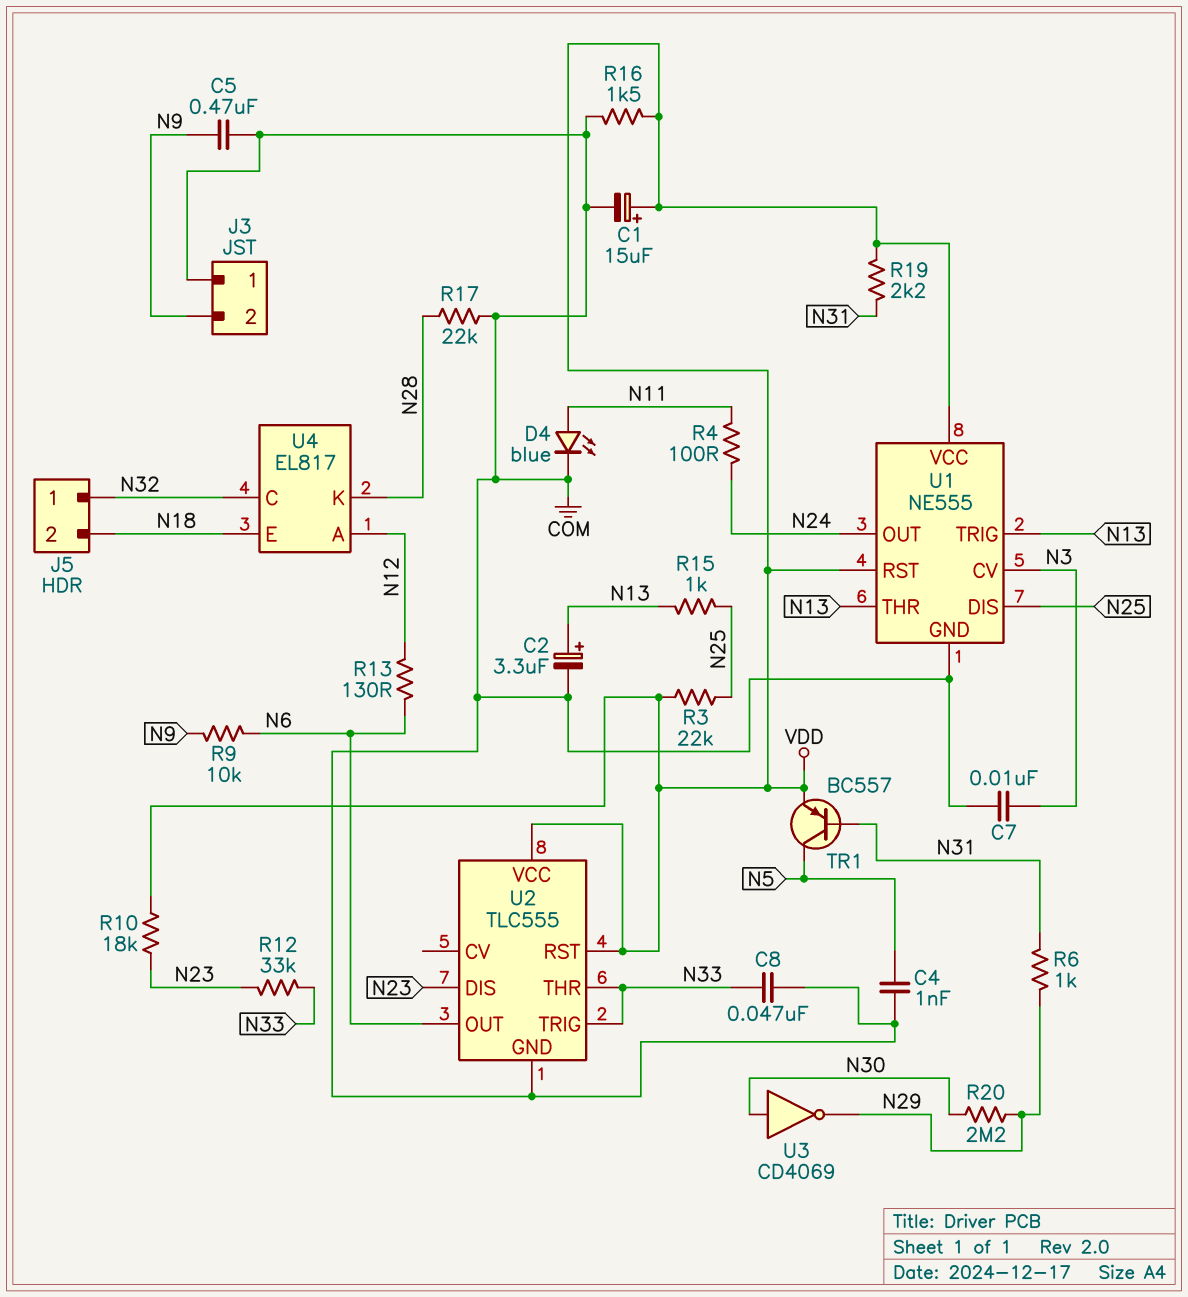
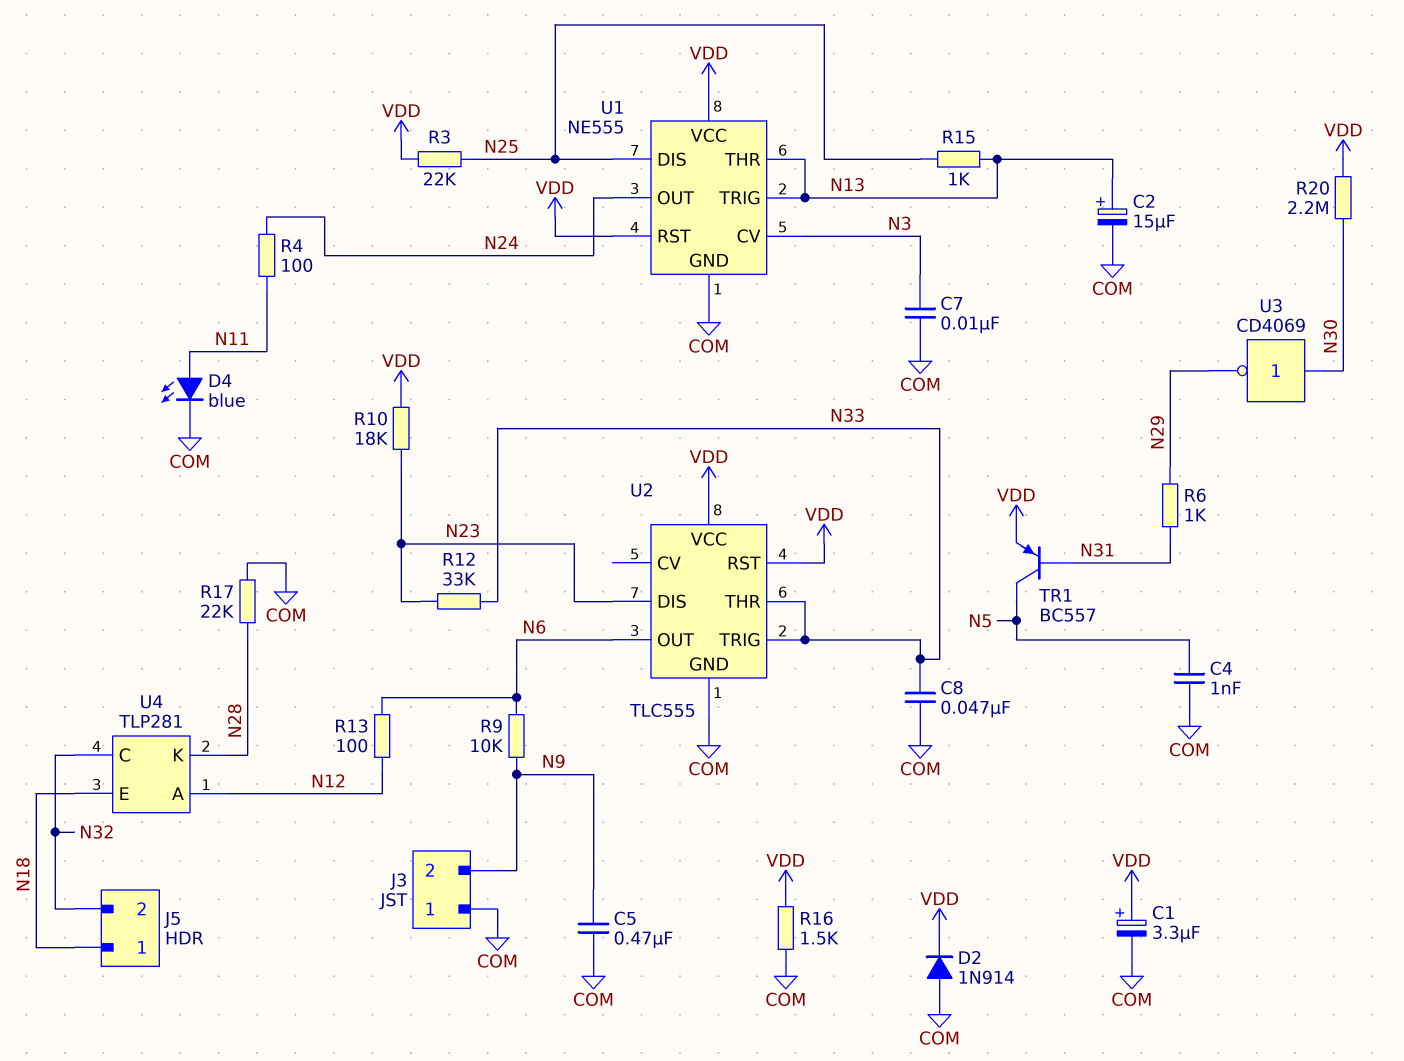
C1: 15uF (plus VDD, minus COM) -> 3.3uF (plus VDD, minus COM)
C2: 3.3uF (plus N13, minus COM) -> 15uF (plus N13, minus COM)
D2: none -> diode 1N914 (A COM, K VDD)
J5 pin 1: N32 -> N18
J5 pin 2: N18 -> N32
R13: 130 (N6, N12) -> 100 (N6, N12)
R19: 2.2k (N31, VDD) -> none
R20: 2.2M (N29, N30) -> 2.2M (N30, VDD)
U4: EL817 -> TLP281

